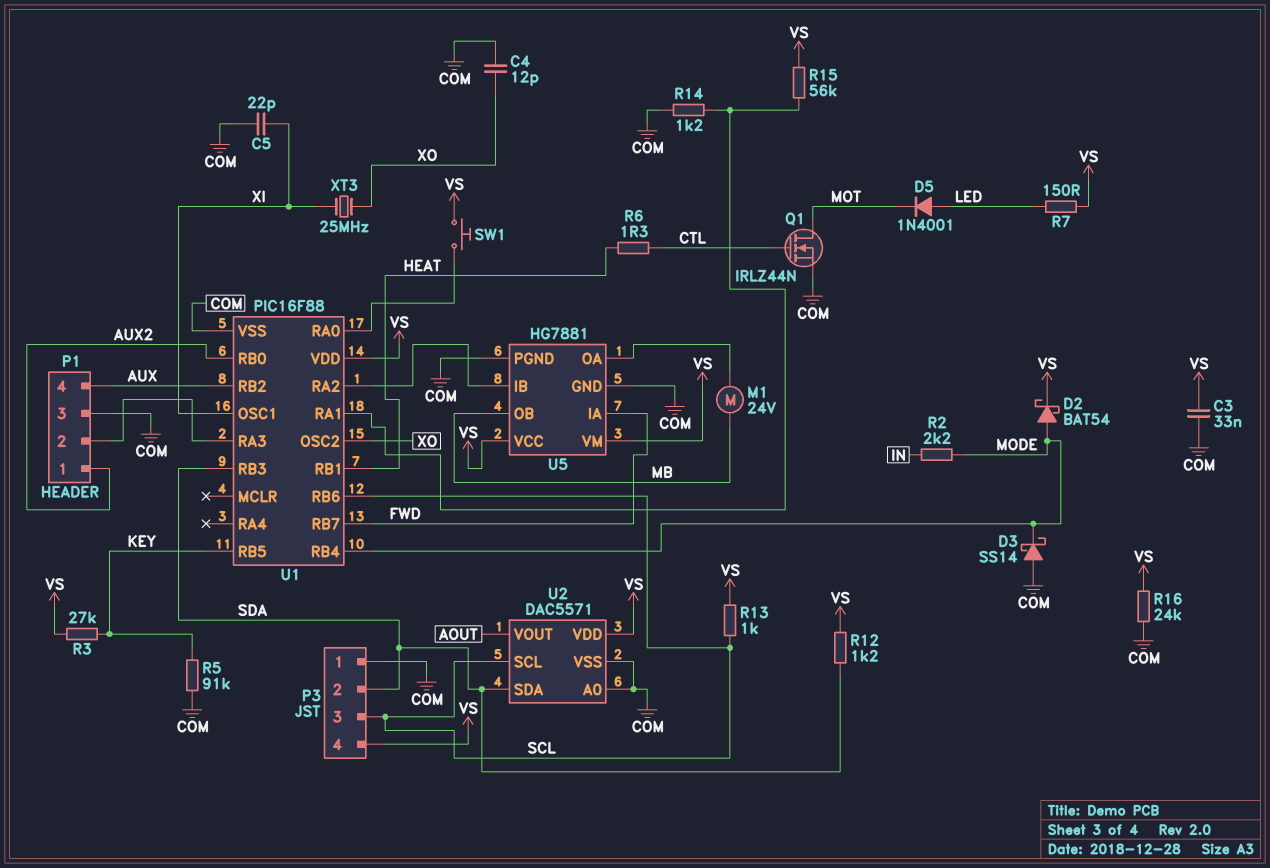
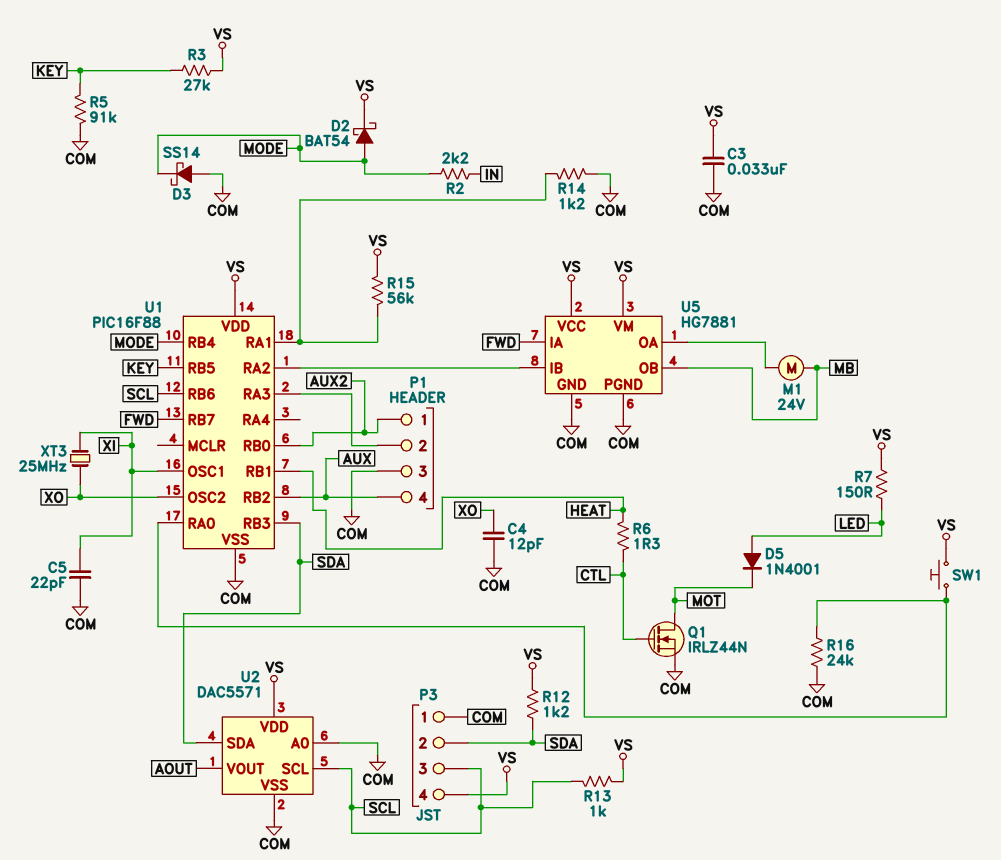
R16: 24k (COM, VS) -> 24k (COM, U1/RA0)

